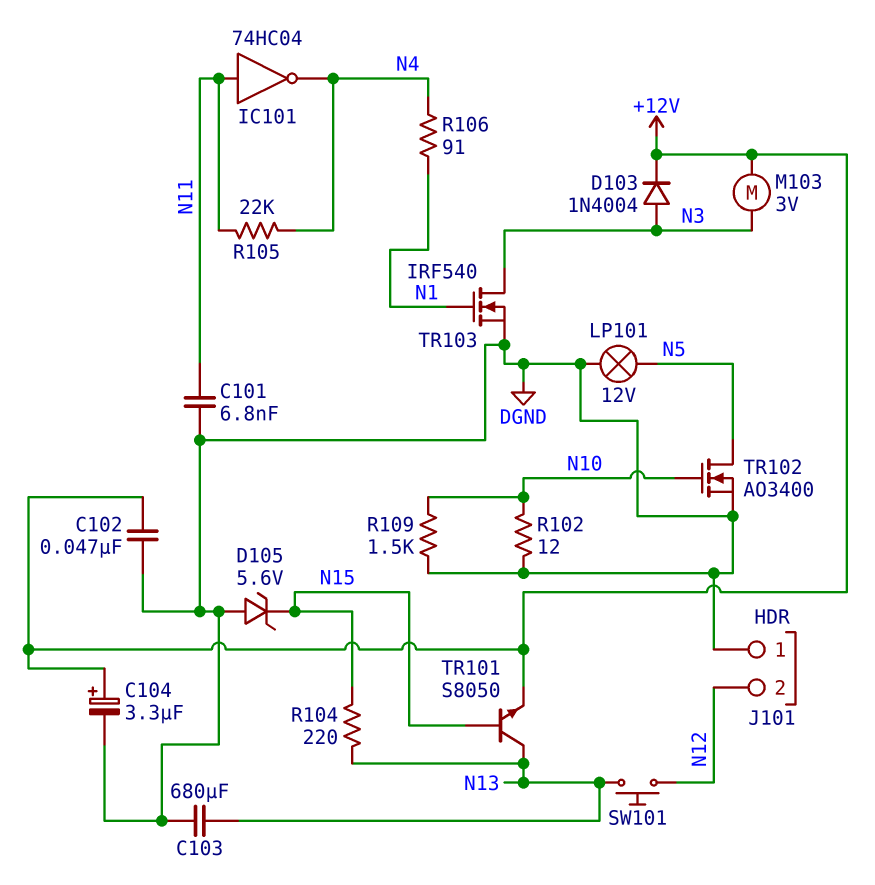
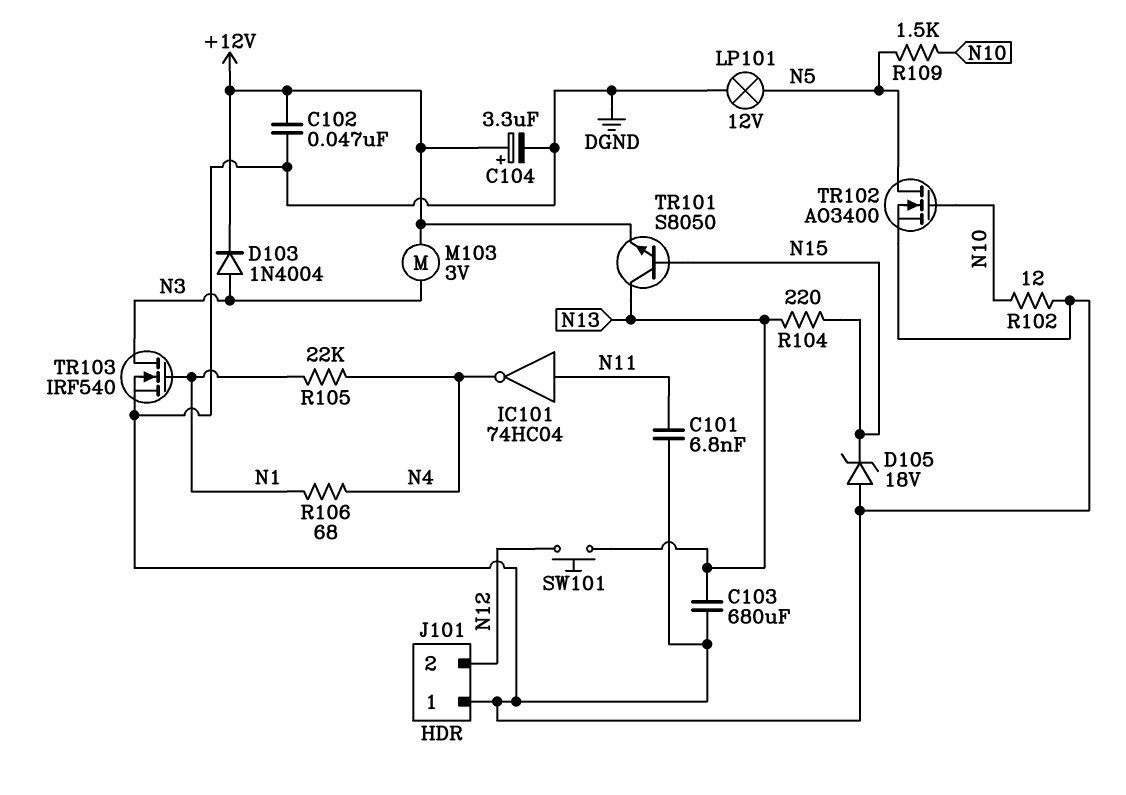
D105: zener 5.6V (A DGND, K N15) -> zener 18V (A DGND, K N15)
R105: 22k (N4, N11) -> 22k (N1, N4)
R106: 91 (N1, N4) -> 68 (N1, N4)
R109: 1.5k (DGND, N10) -> 1.5k (N5, N10)

